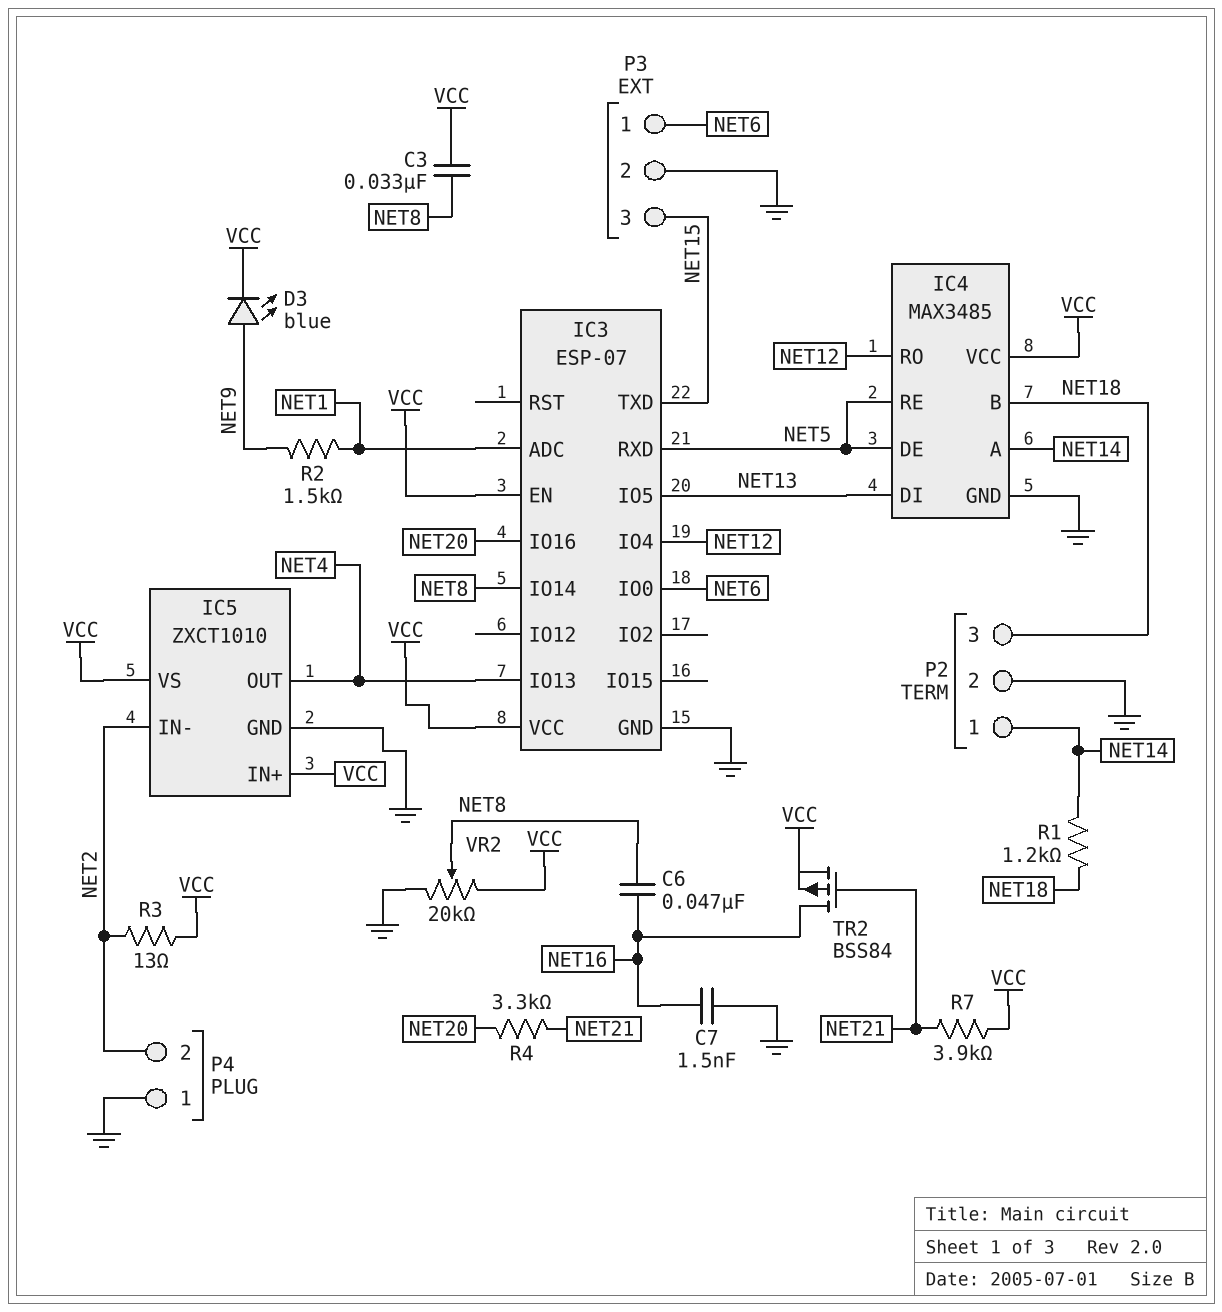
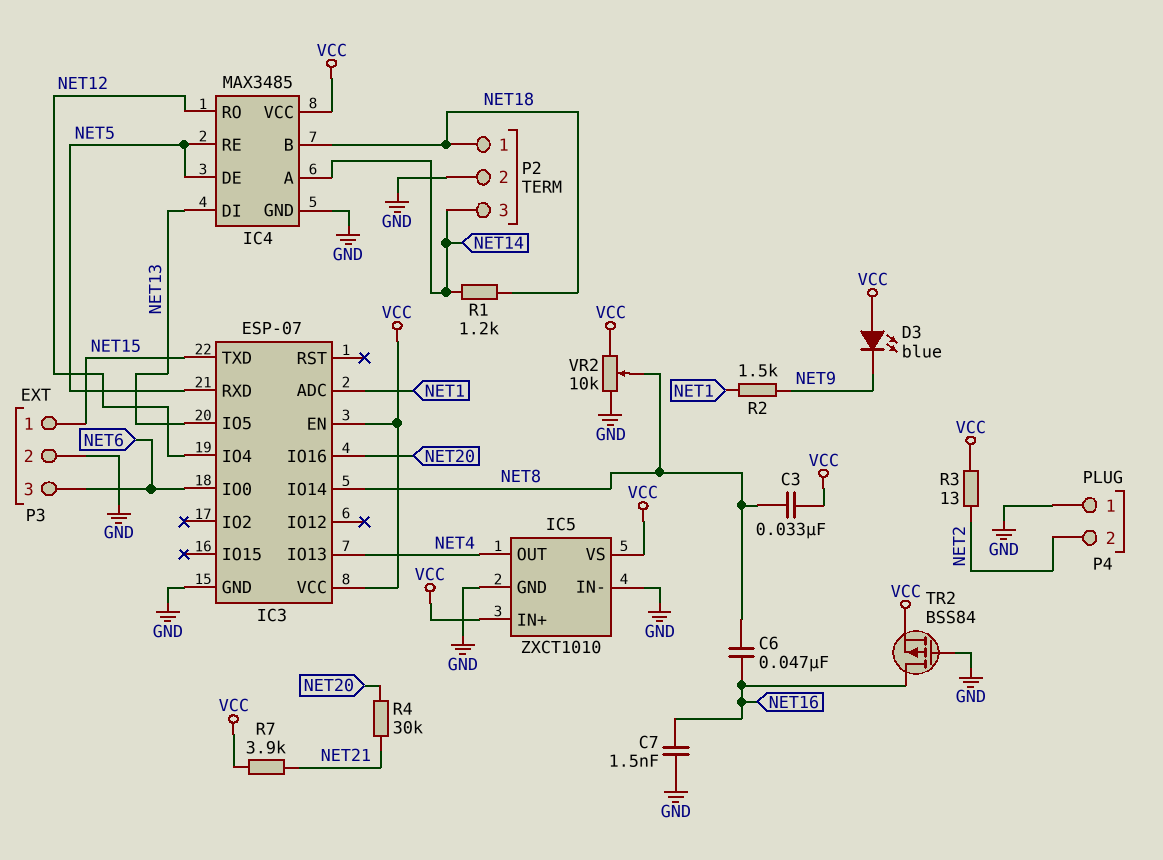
D3: LED blue (A NET9, K VCC) -> LED blue (A VCC, K NET9)
IC5 pin IN-: NET2 -> GND
P2 pin 1: NET14 -> NET18
P2 pin 3: NET18 -> NET14
P3 pin 1: NET6 -> NET15
P3 pin 3: NET15 -> NET6
R4: 3.3k (NET20, NET21) -> 30k (NET20, NET21)
TR2: PMOS BSS84 (G NET21, D NET16, S VCC) -> PMOS BSS84 (G GND, D NET16, S VCC)
VR2: 20k (GND, VCC, wiper NET8) -> 10k (GND, VCC, wiper NET8)

